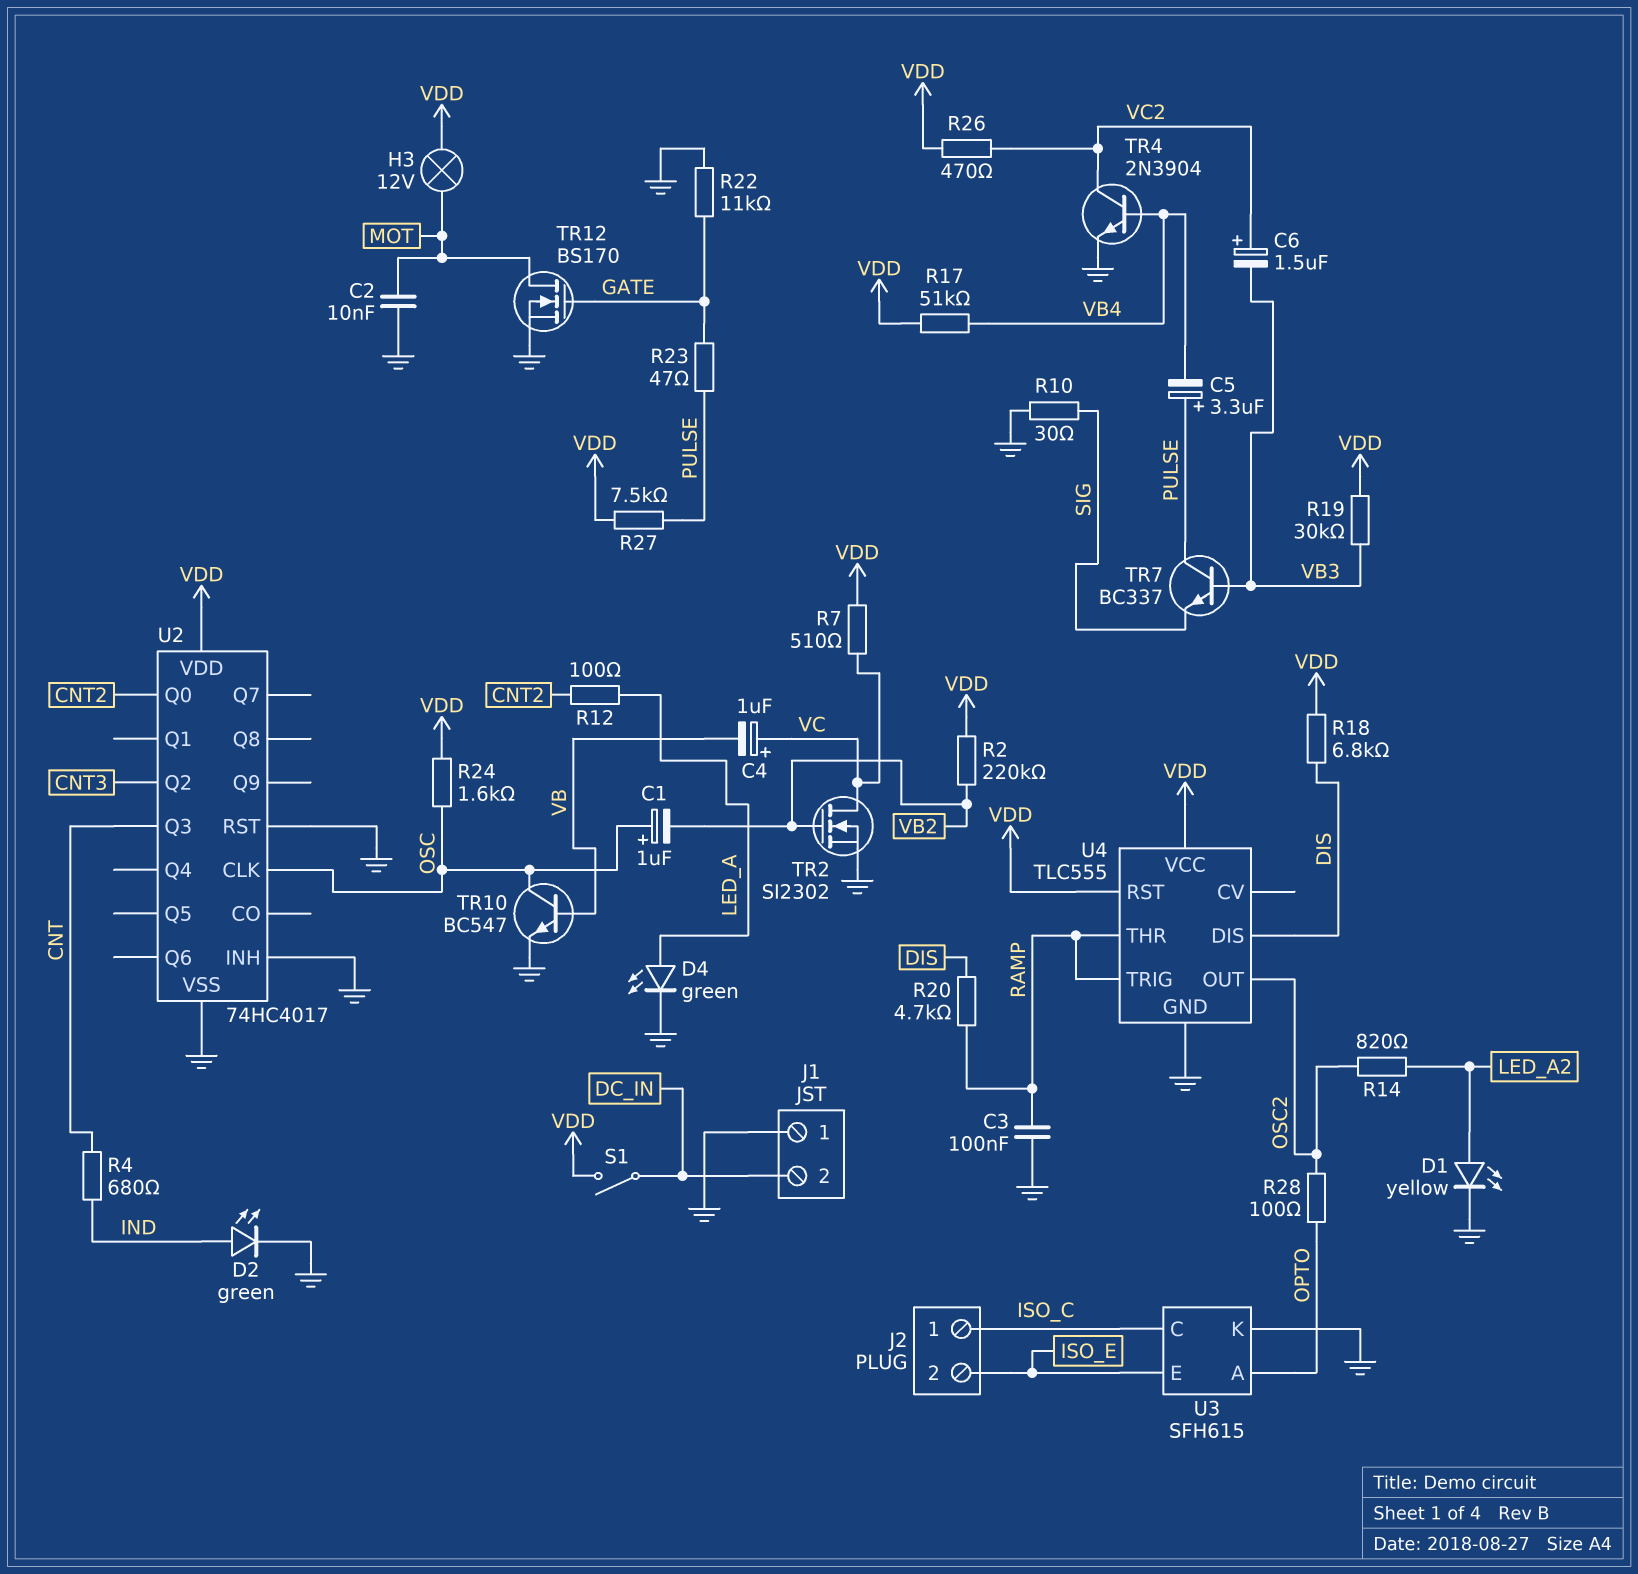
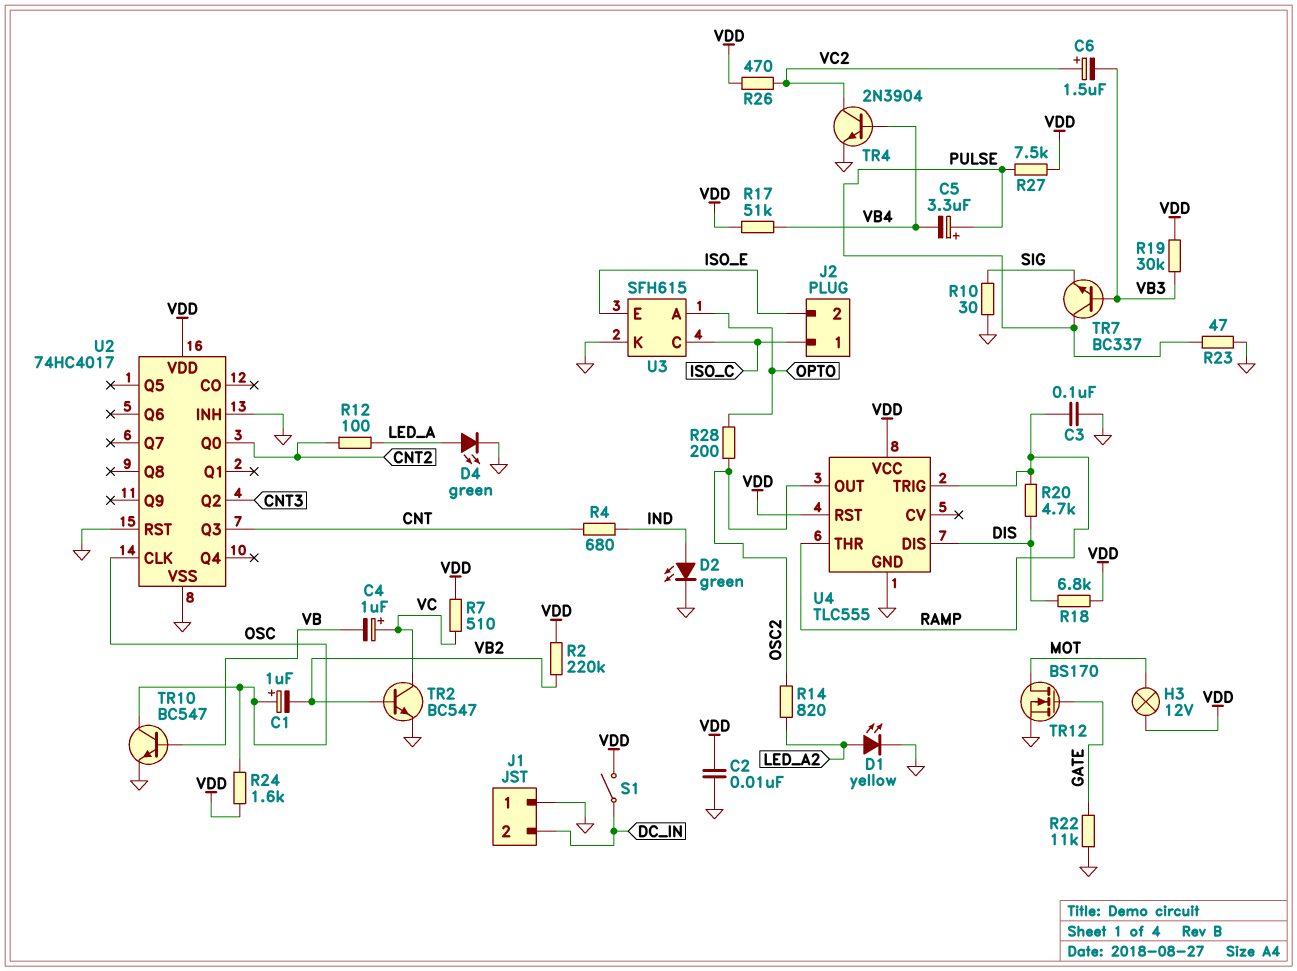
C2: 10nF (GND, MOT) -> 10nF (GND, VDD)
R23: 47 (GATE, PULSE) -> 47 (GND, PULSE)
R28: 100 (OPTO, OSC2) -> 200 (OPTO, OSC2)
TR2: NMOS SI2302 (G VB2, D VC, S GND) -> NPN BC547 (B VB2, C VC, E GND)

